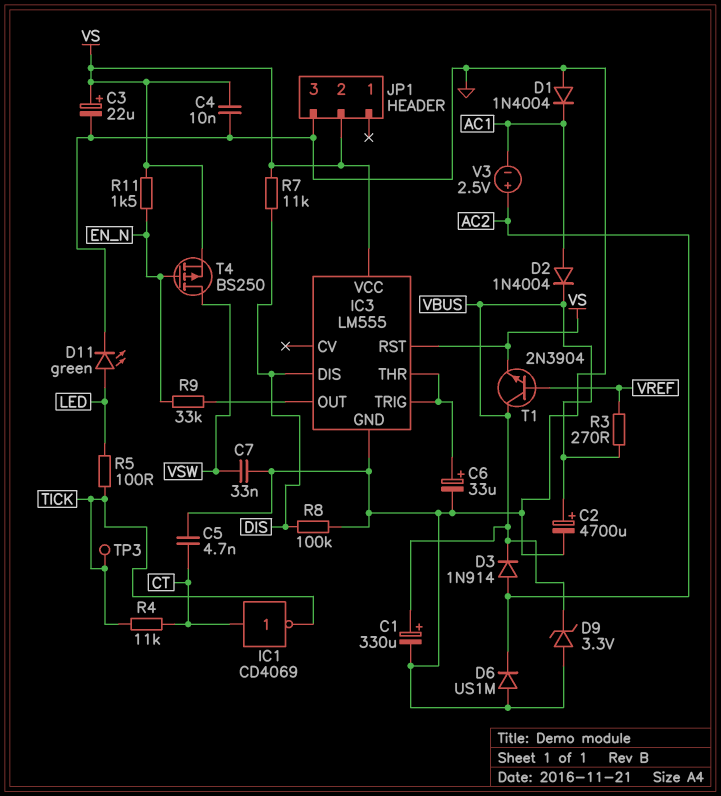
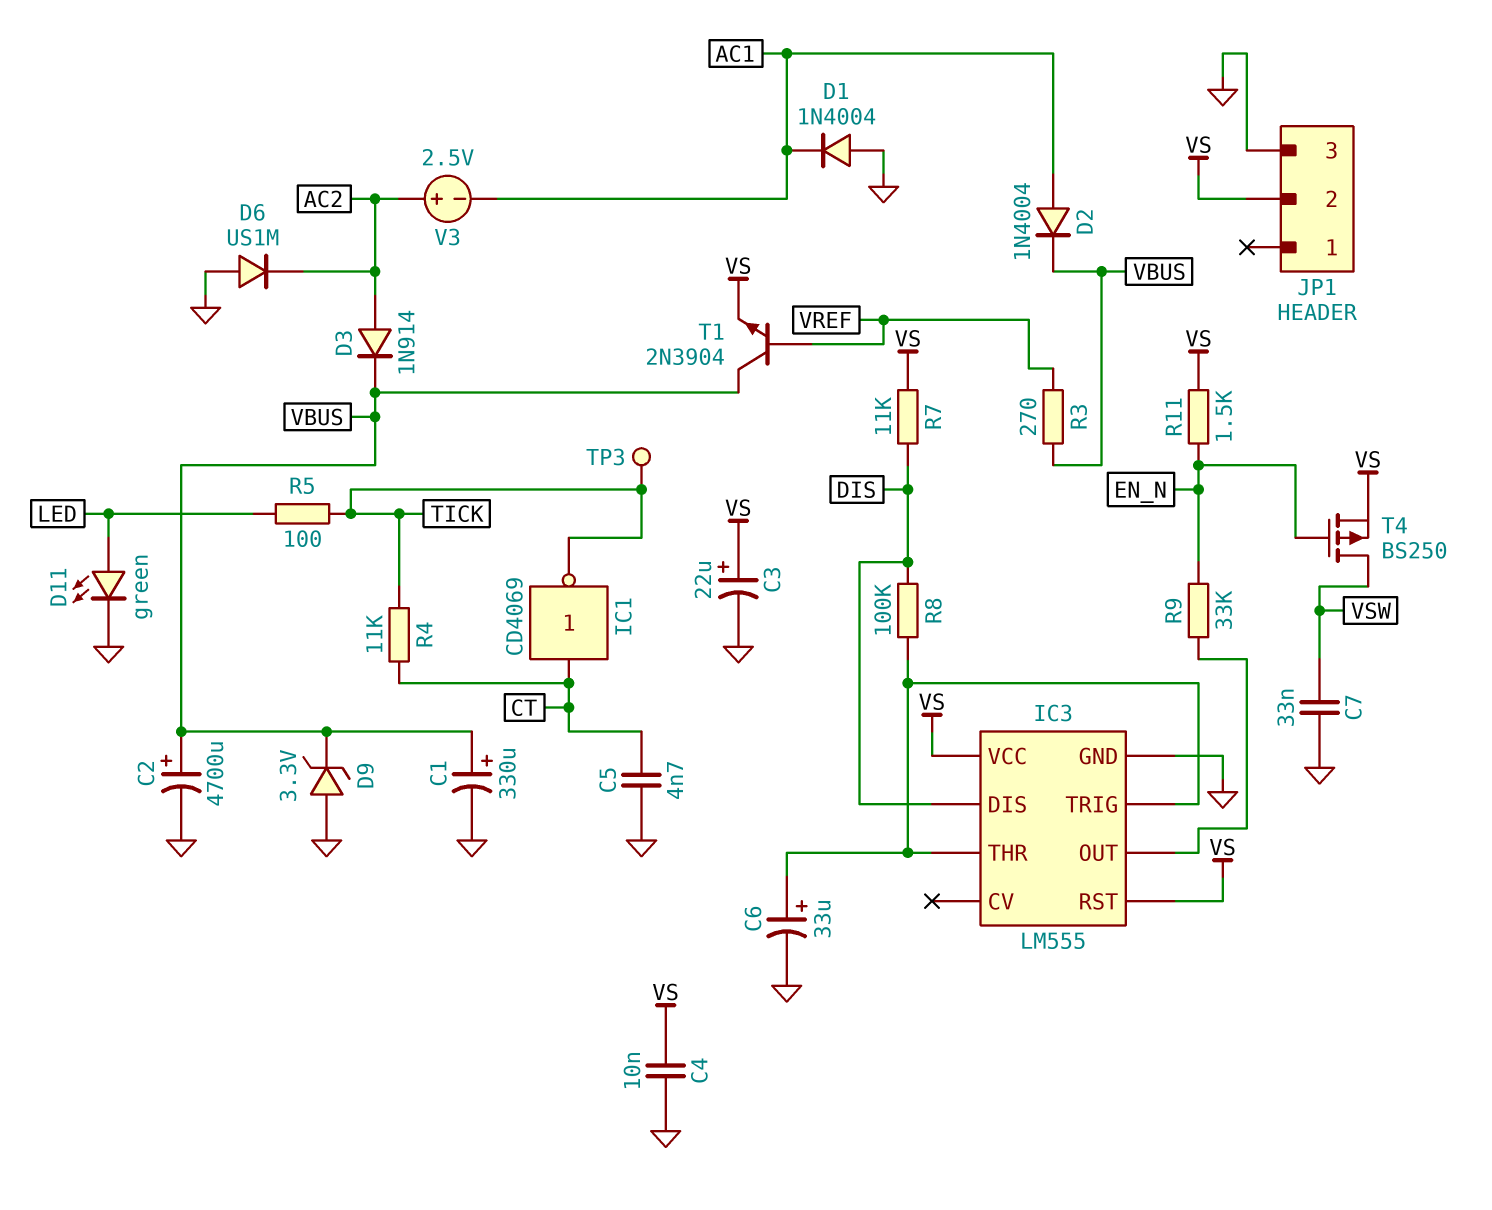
R8: 100k (DIS, GND) -> 100k (DIS, IC3/THR)

